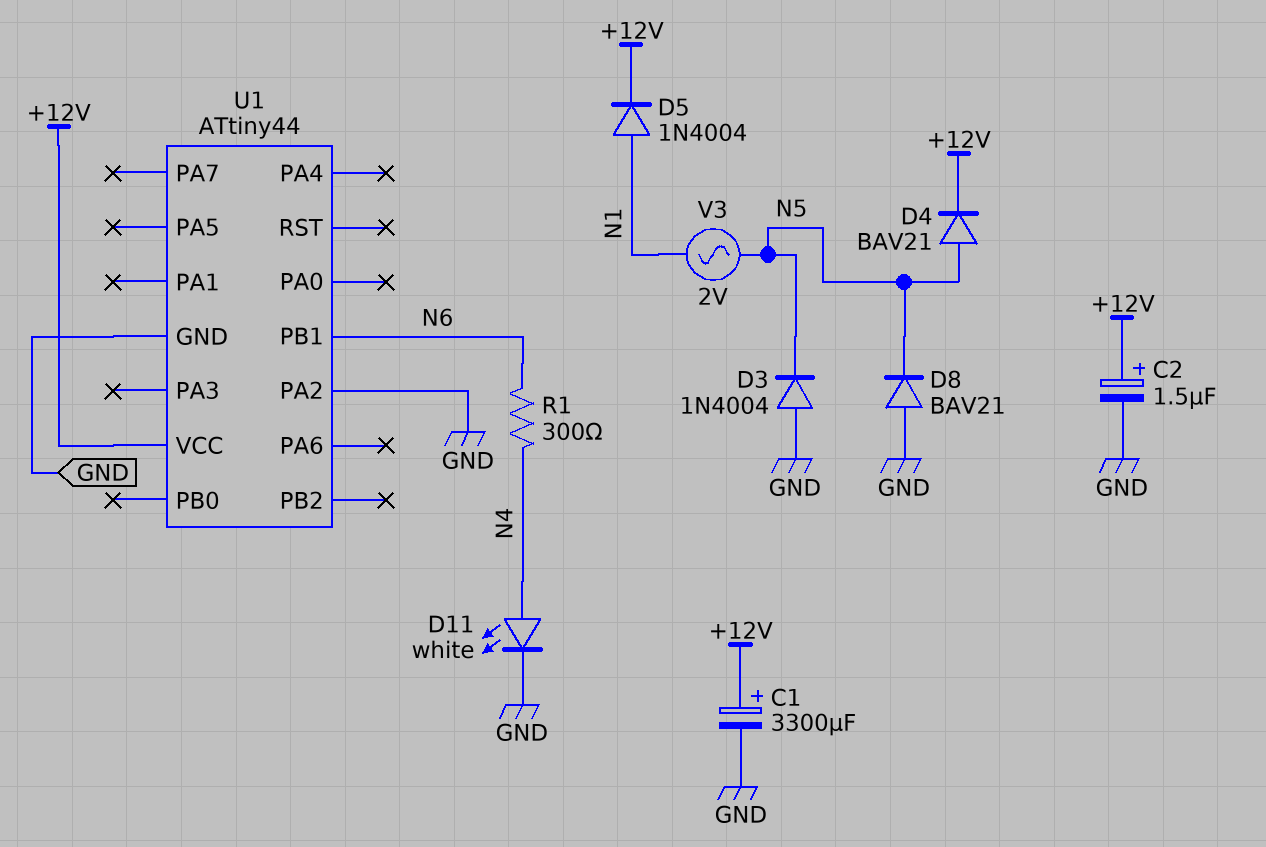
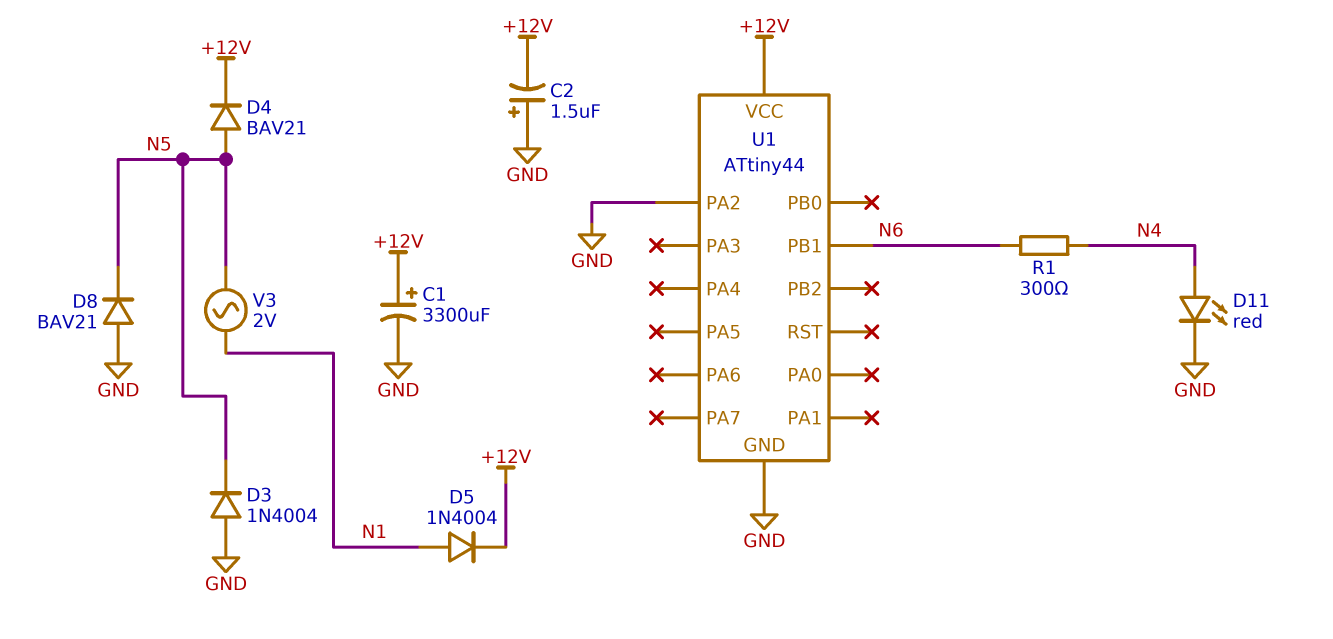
C2: 1.5uF (plus +12V, minus GND) -> 1.5uF (plus GND, minus +12V)
D11: LED white (A N4, K GND) -> LED red (A N4, K GND)

